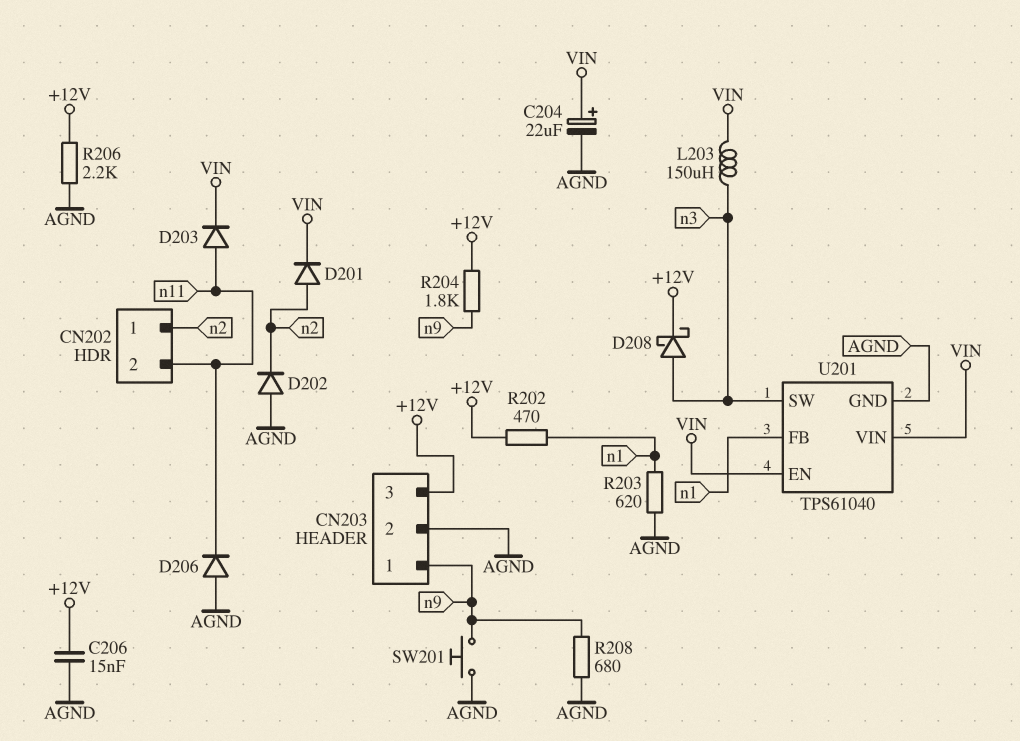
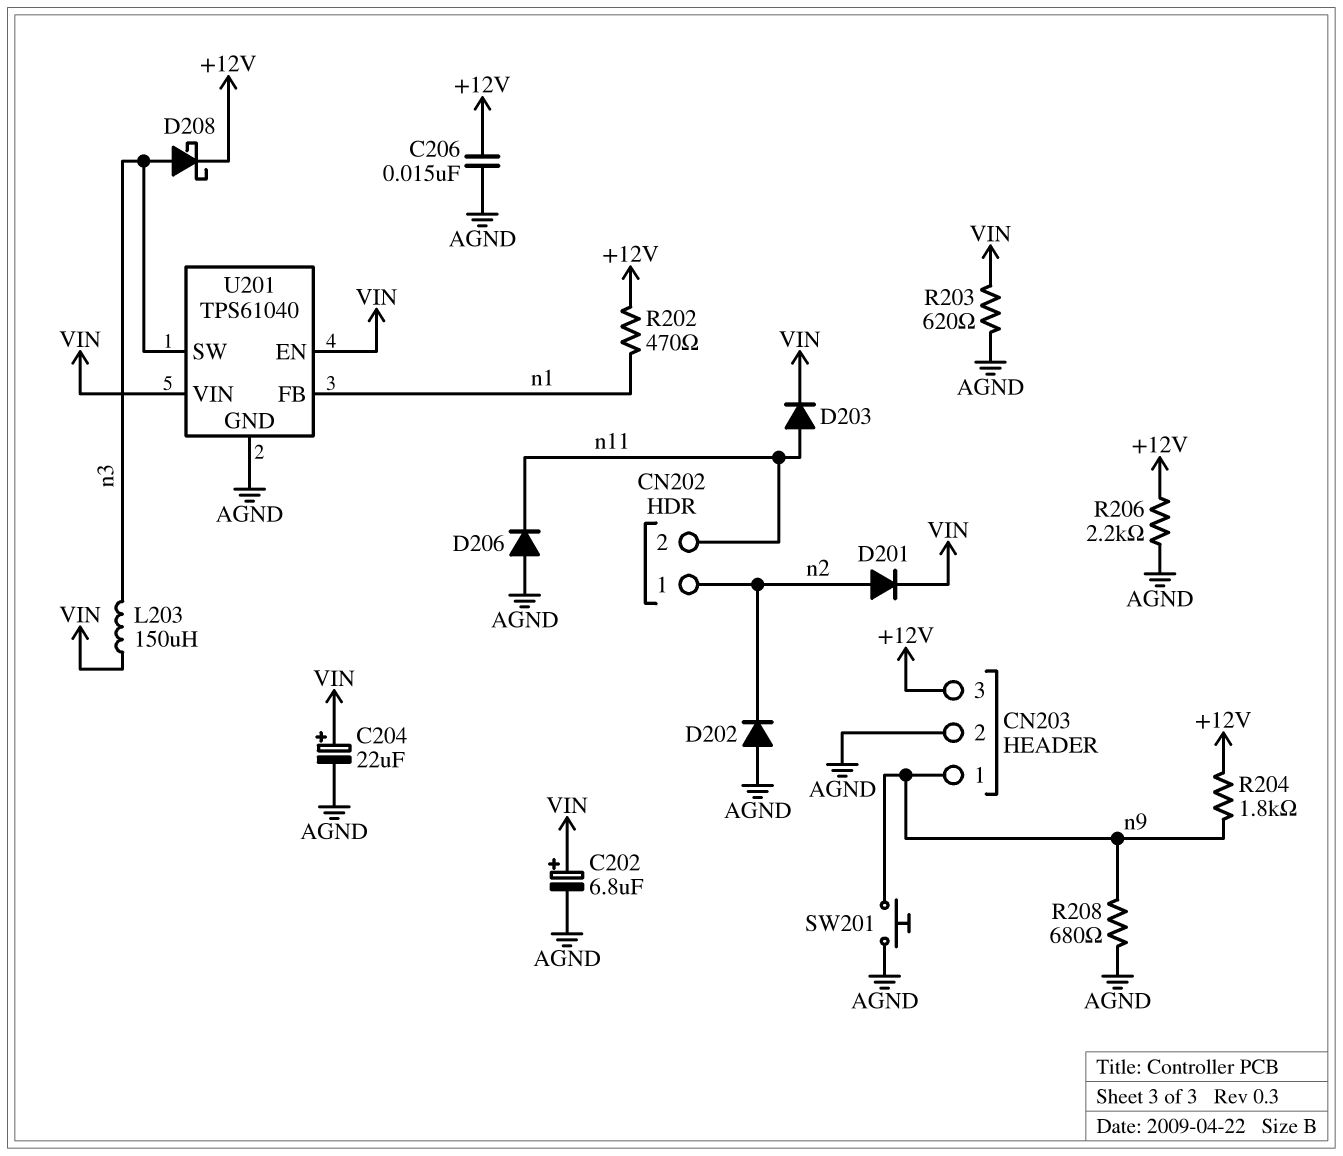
C202: none -> 6.8uF (plus VIN, minus AGND)
R203: 620 (AGND, n1) -> 620 (AGND, VIN)

